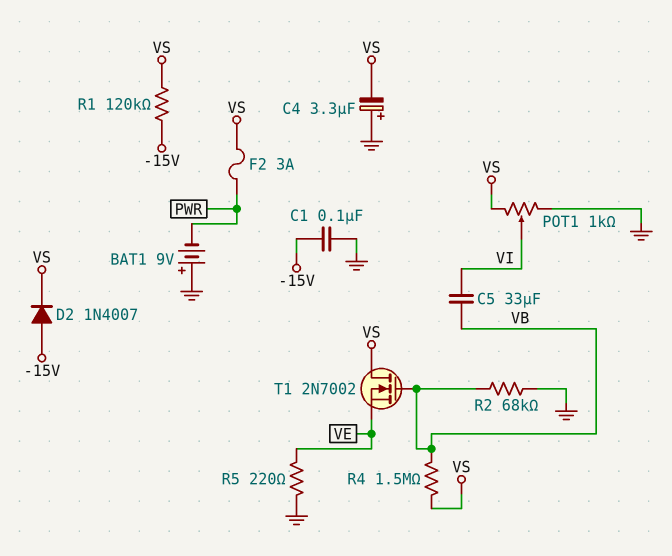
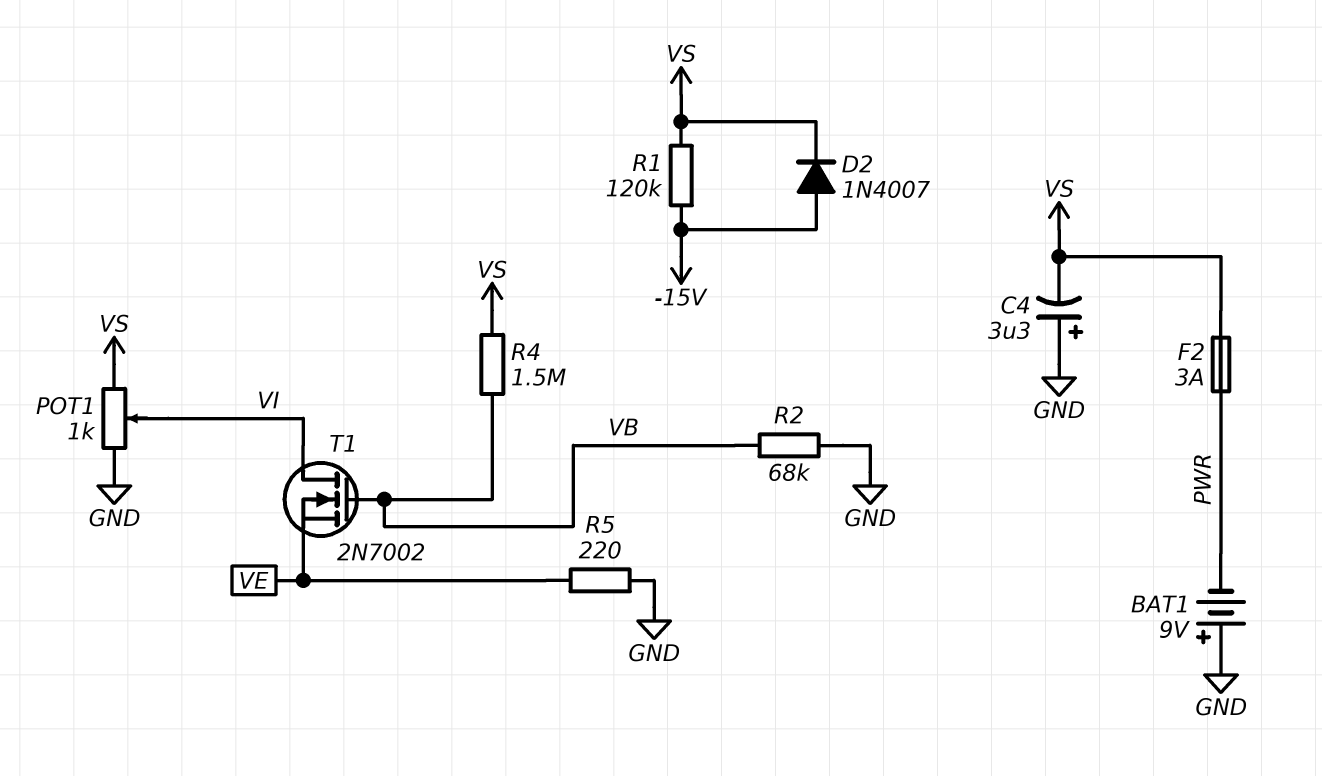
C1: 100nF (-15V, GND) -> none
C5: 33uF (VB, VI) -> none
T1: NMOS 2N7002 (G VB, D VS, S VE) -> NMOS 2N7002 (G VB, D VI, S VE)

